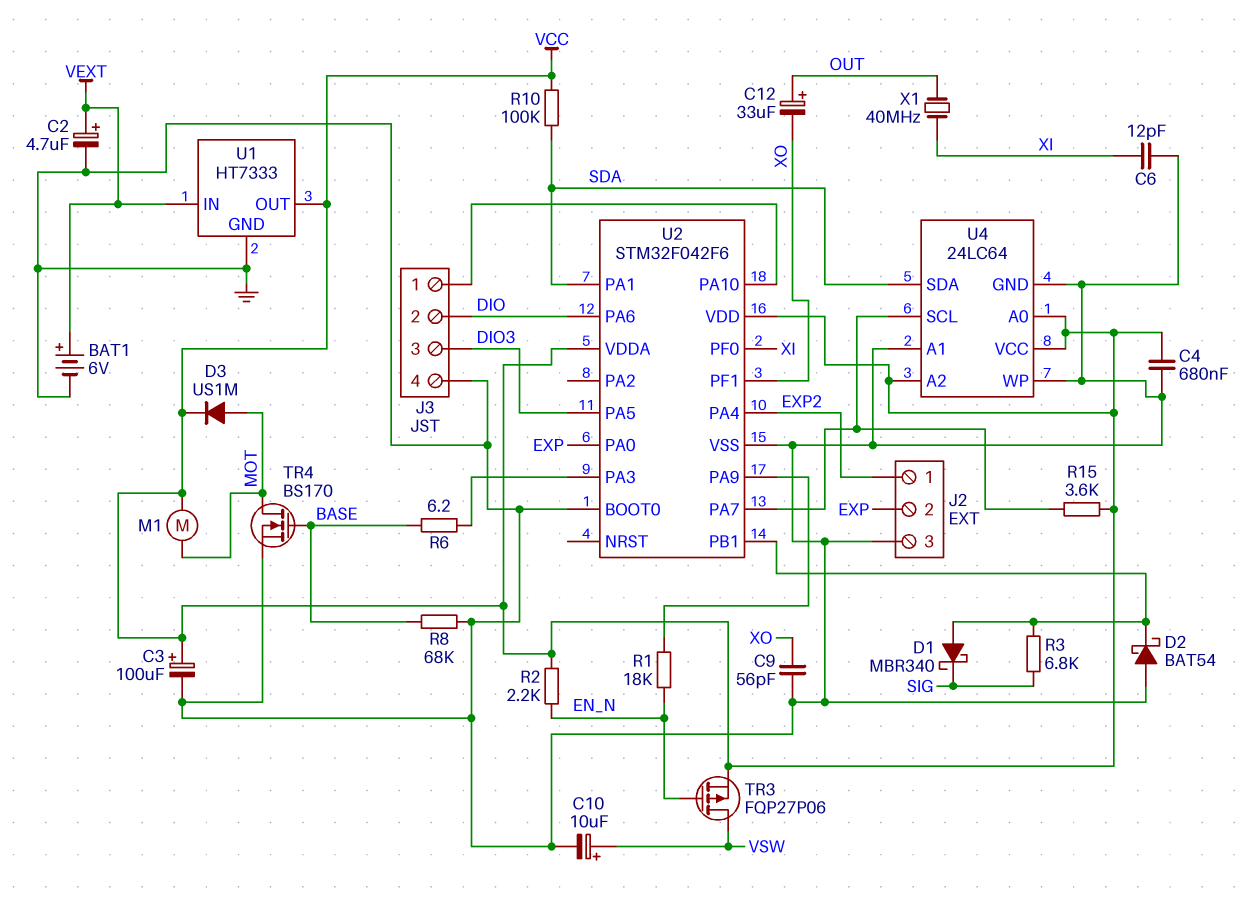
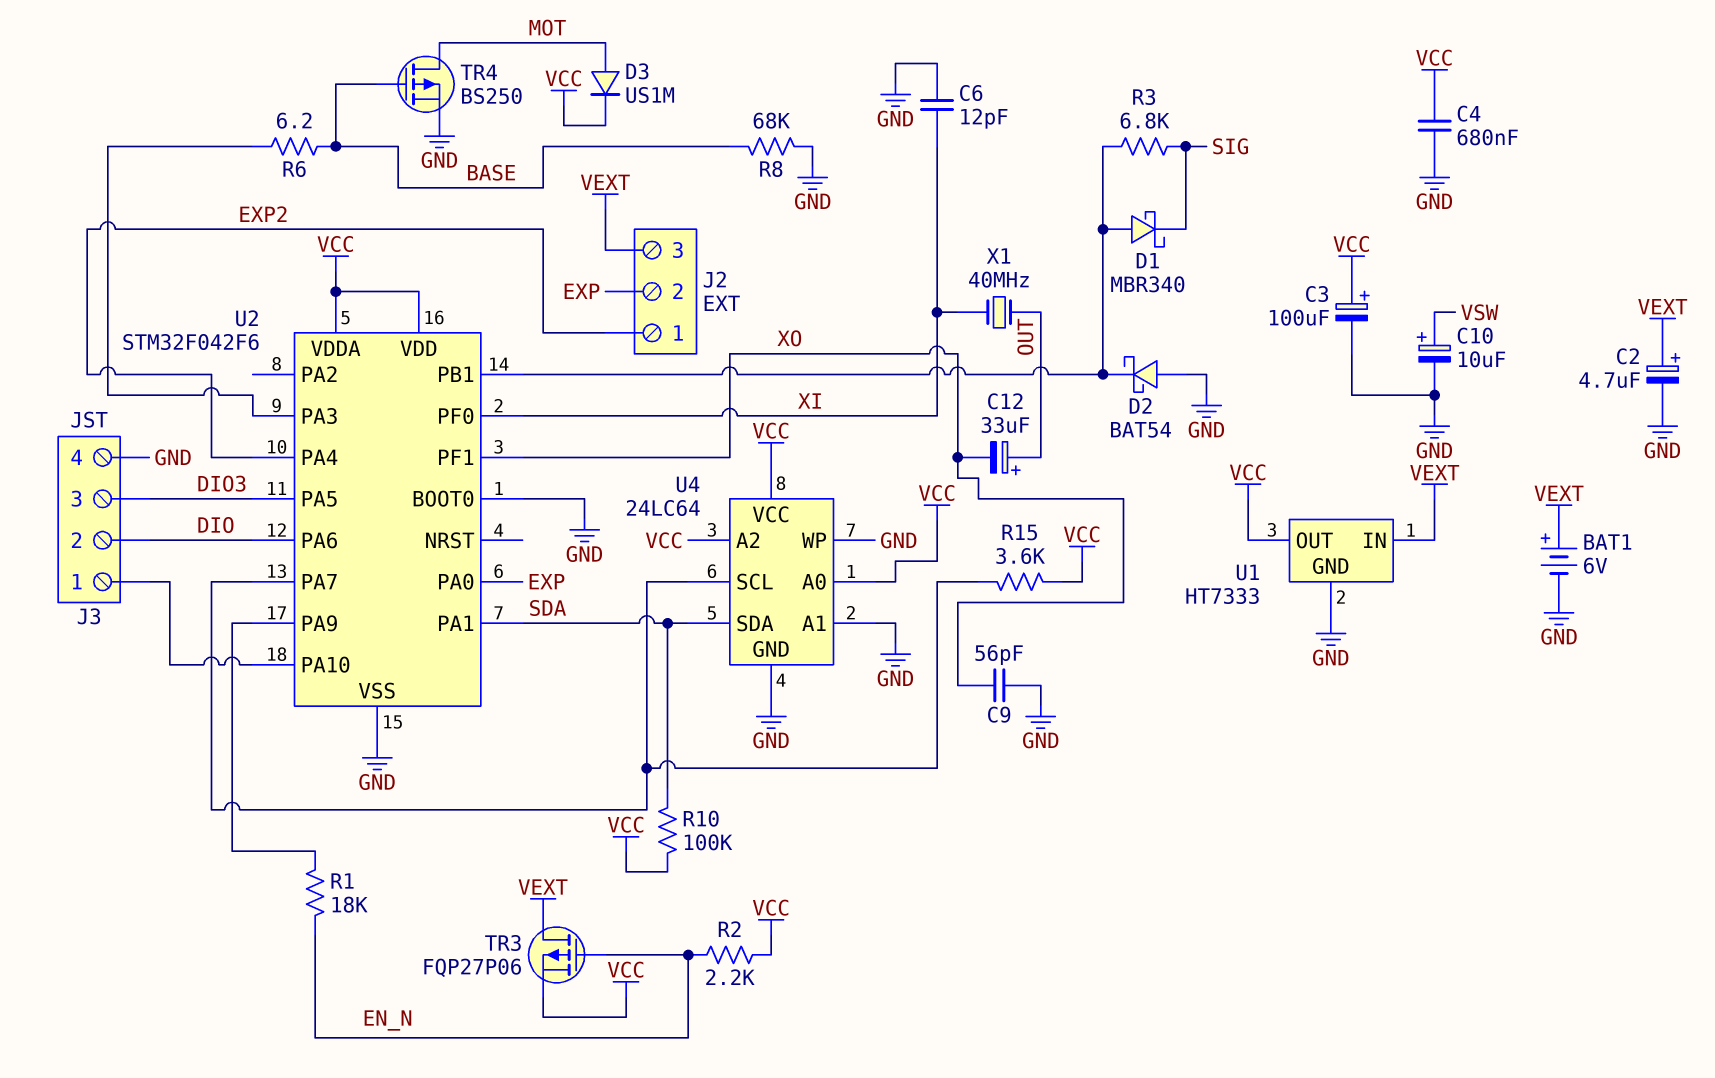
J2 pin 3: GND -> VEXT
M1: motor (MOT, VCC) -> none
TR3: PMOS FQP27P06 (G EN_N, D VSW, S VCC) -> PMOS FQP27P06 (G EN_N, D VEXT, S VCC)
TR4: NMOS BS170 (G BASE, D MOT, S GND) -> PMOS BS250 (G BASE, D MOT, S GND)

